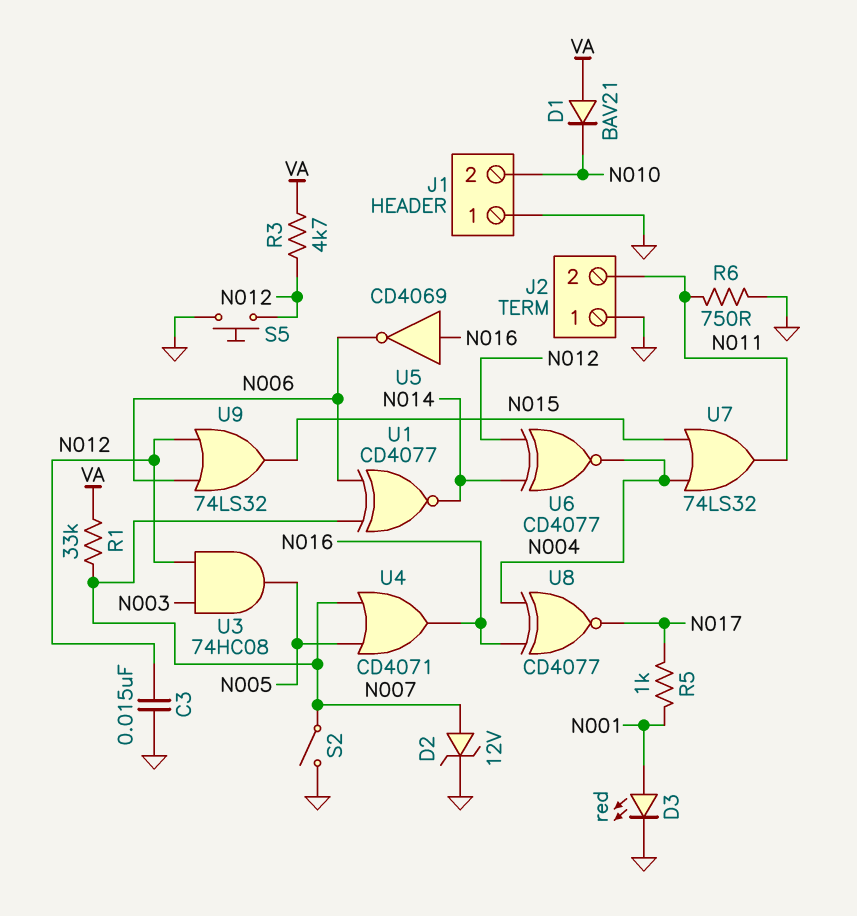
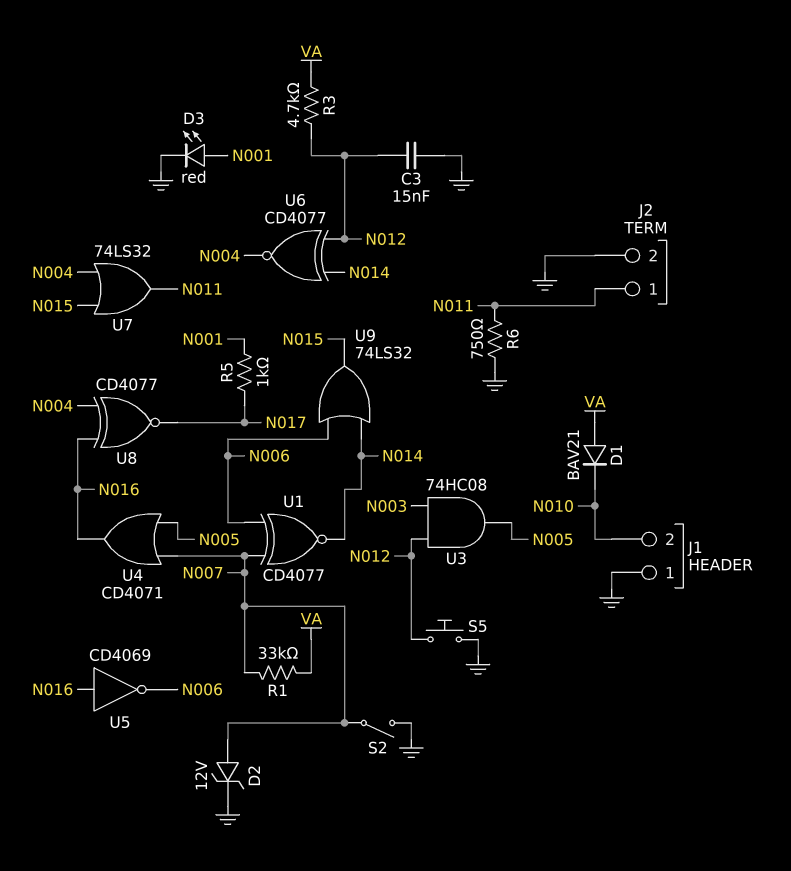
J2 pin 1: GND -> N011
J2 pin 2: N011 -> GND
U9: OR 74LS32 (in N006, in N012, out N015) -> OR 74LS32 (in N006, in N014, out N015)

